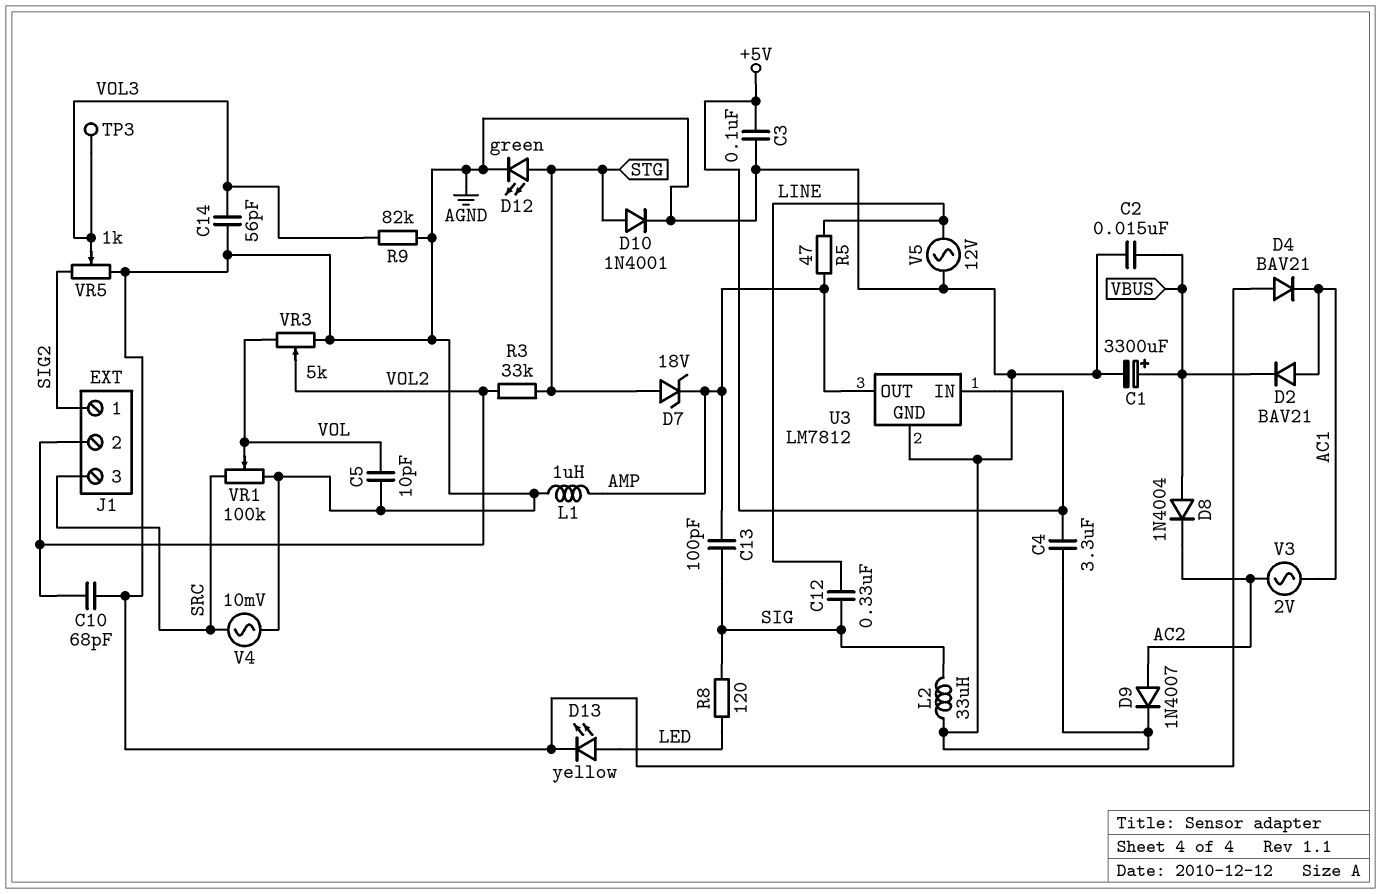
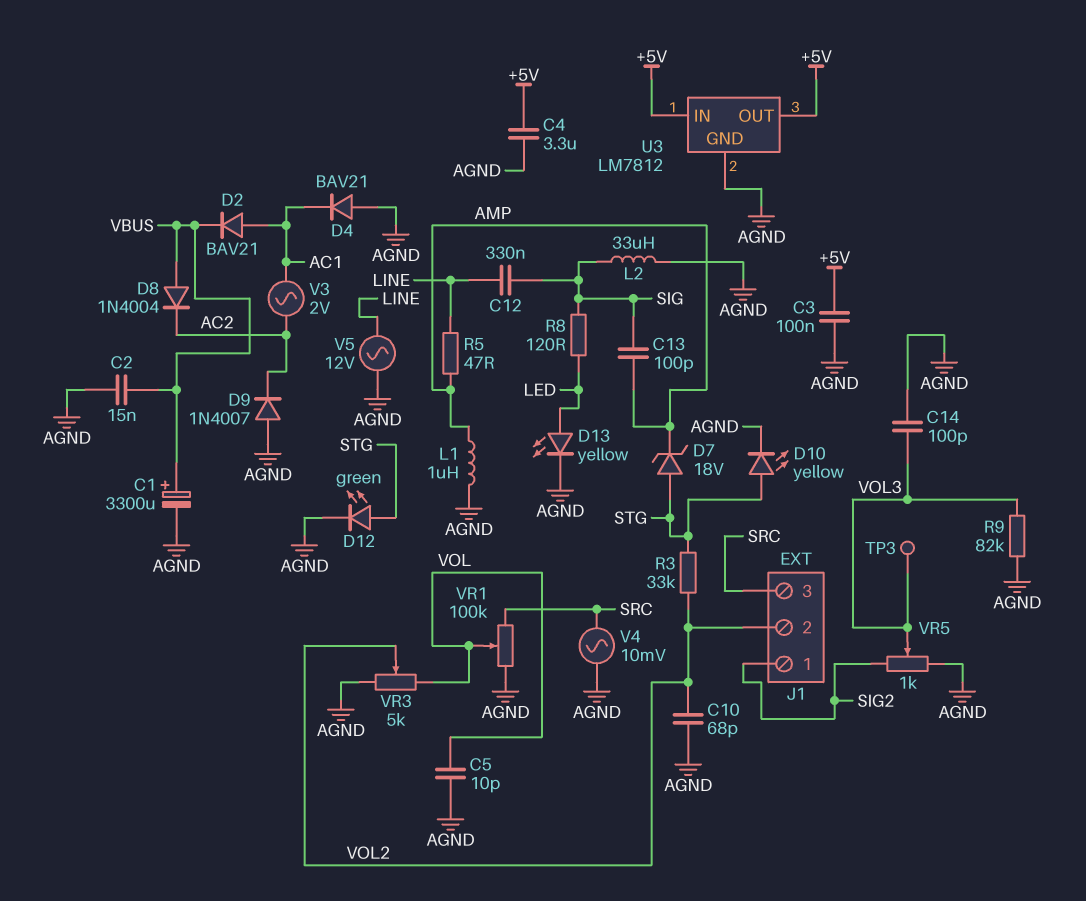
C14: 56pF (AGND, VOL3) -> 100pF (AGND, VOL3)
D9: diode 1N4007 (A AC2, K AGND) -> diode 1N4007 (A AGND, K AC2)
D10: diode 1N4001 (A STG, K AGND) -> LED yellow (A STG, K AGND)
U3 pin OUT: AMP -> +5V

